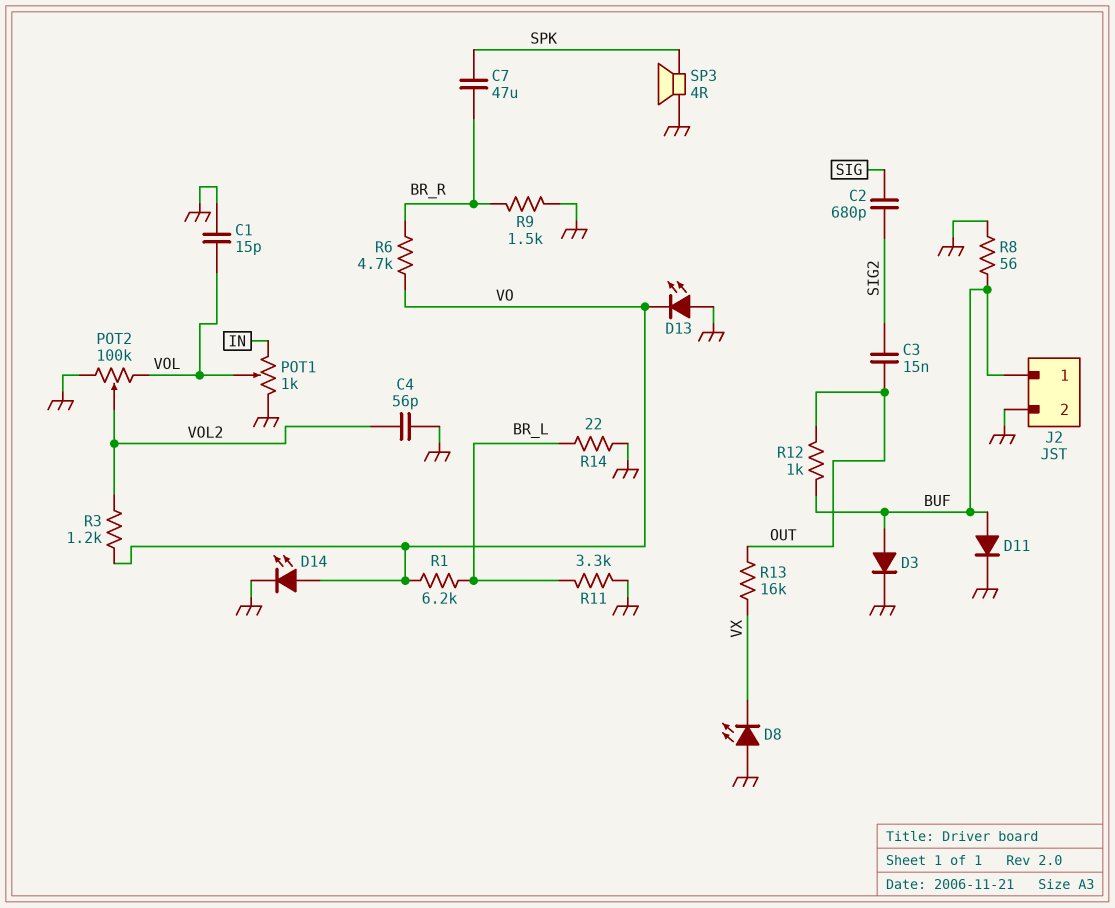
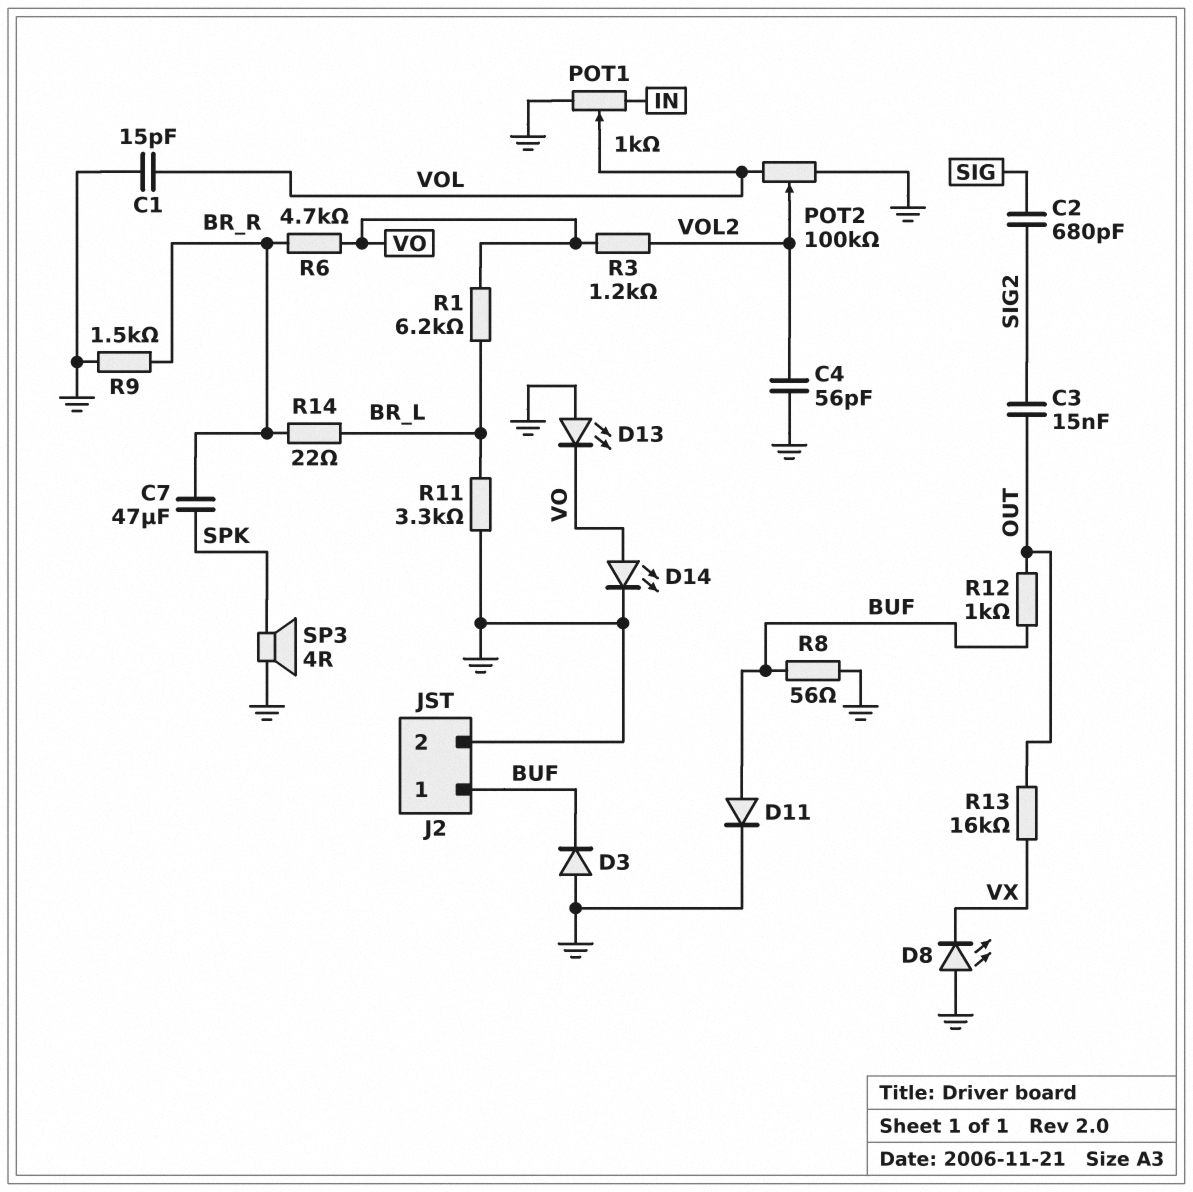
D3: diode (A BUF, K GND) -> diode (A GND, K BUF)
R14: 22 (BR_L, GND) -> 22 (BR_L, BR_R)

